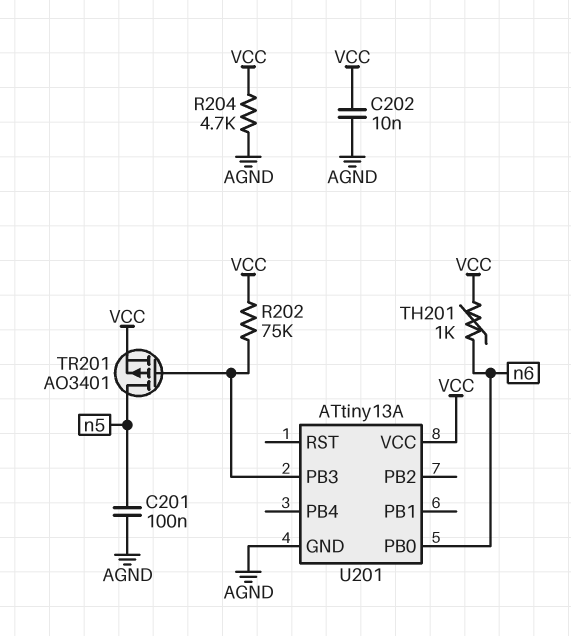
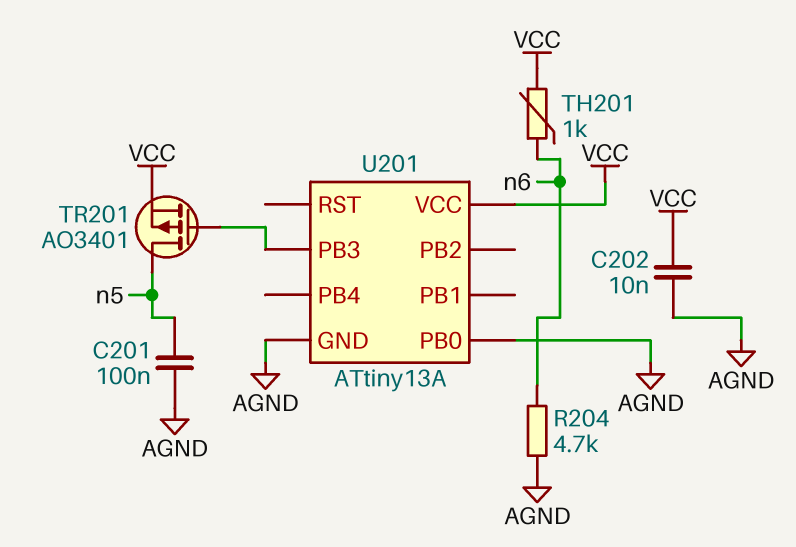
R202: 75k (U201/PB3, VCC) -> none
R204: 4.7k (AGND, VCC) -> 4.7k (AGND, n6)
U201 pin PB0: n6 -> AGND

